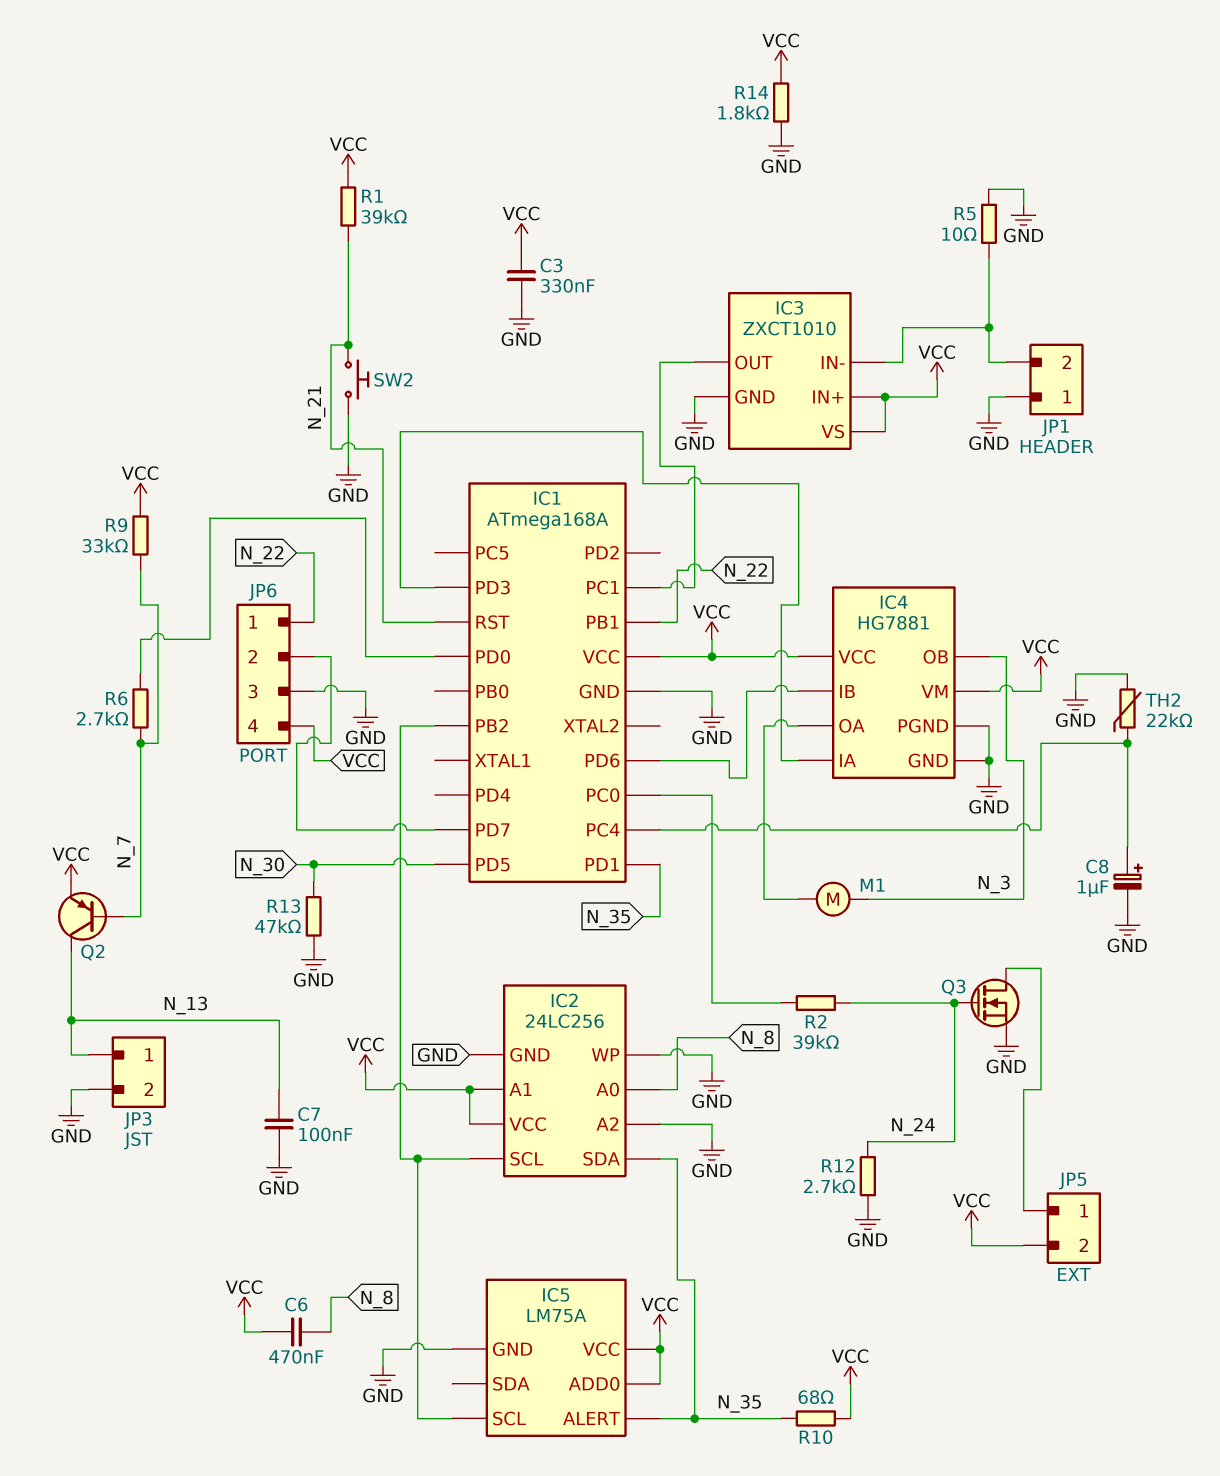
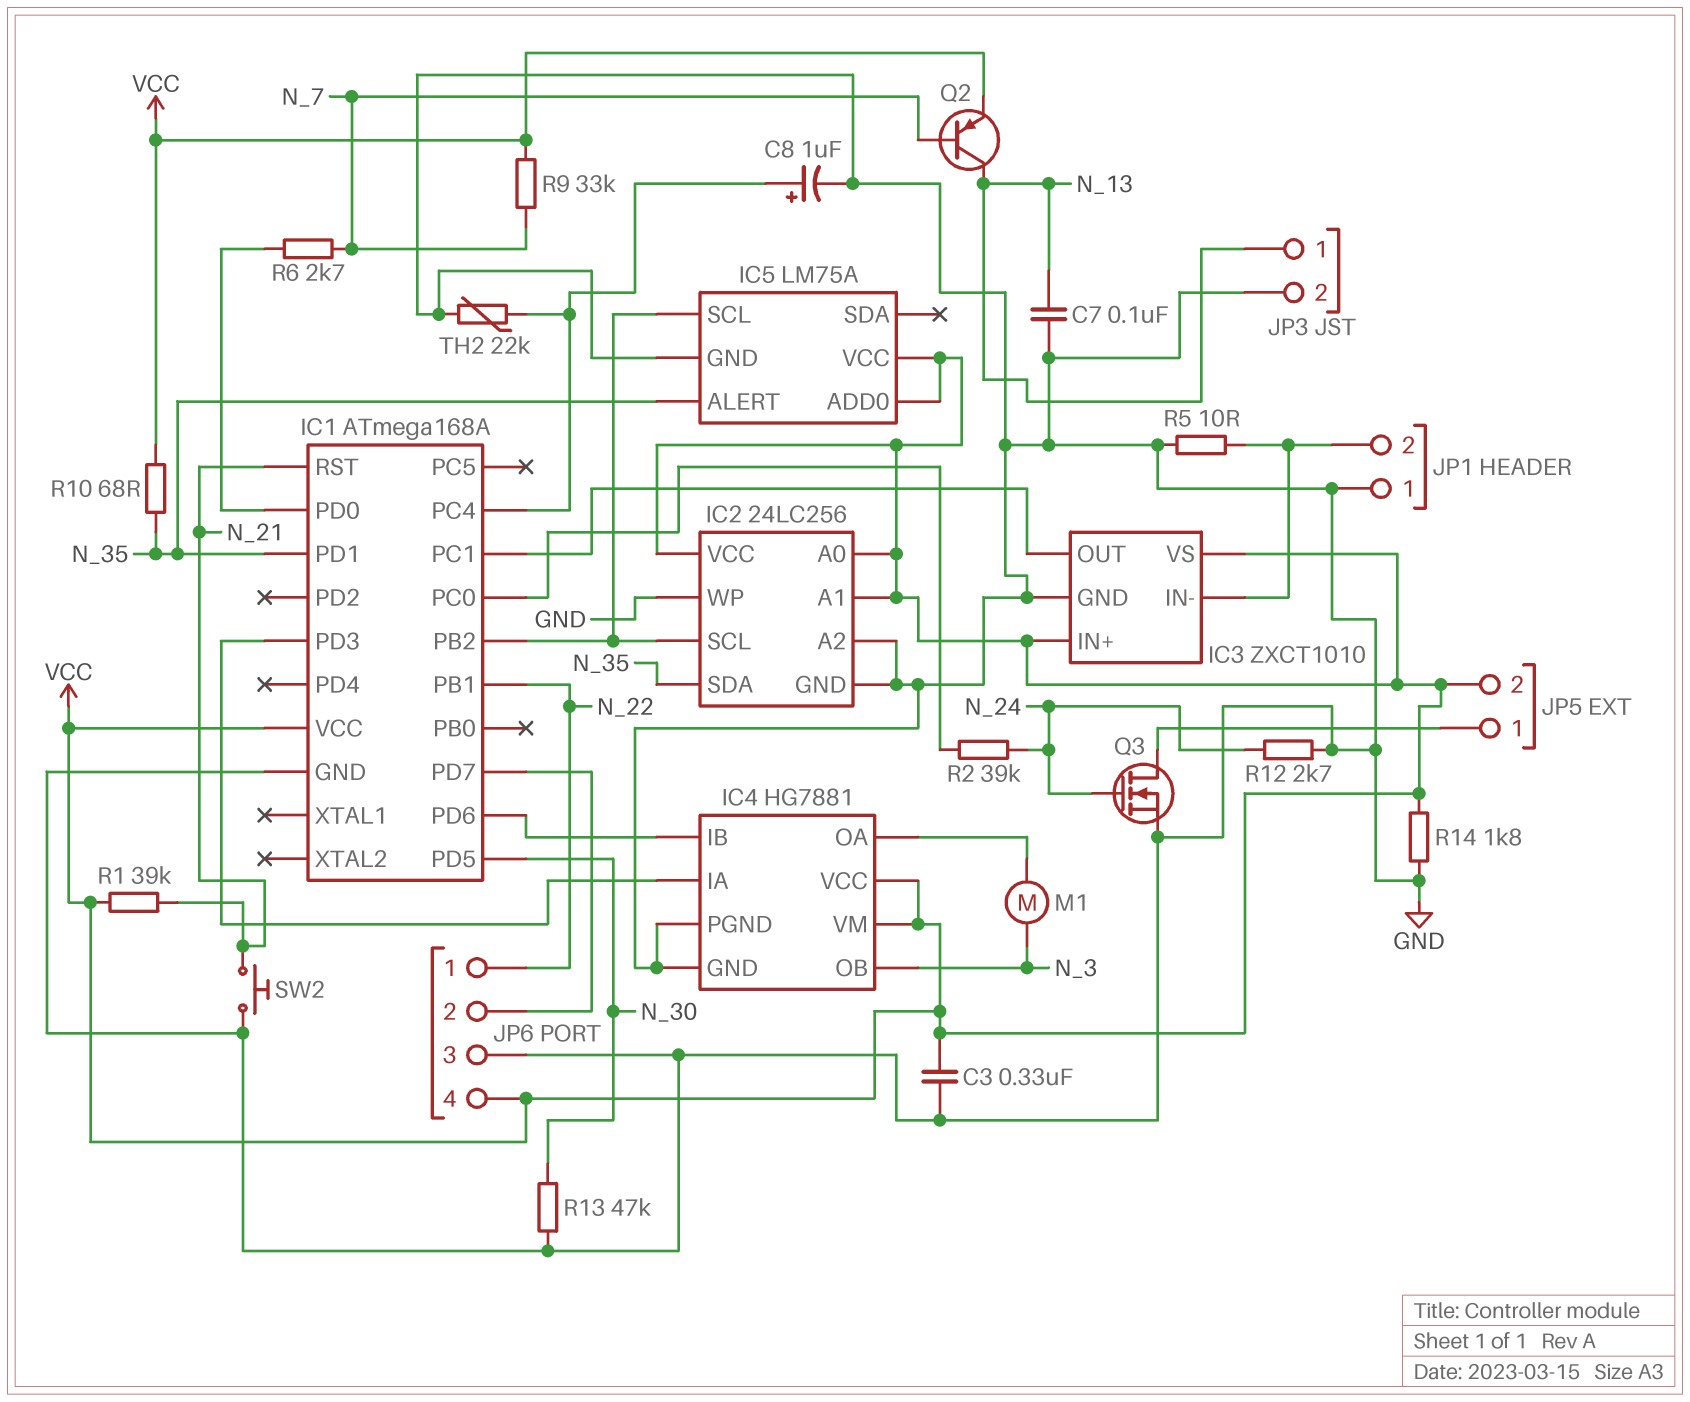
C6: 470nF (N_8, VCC) -> none
IC2 pin A0: N_8 -> VCC

